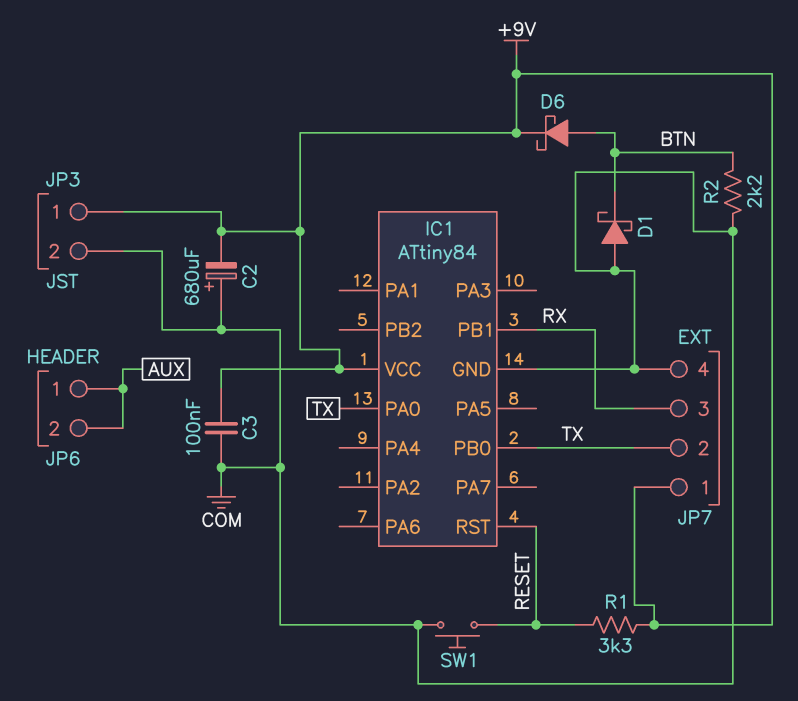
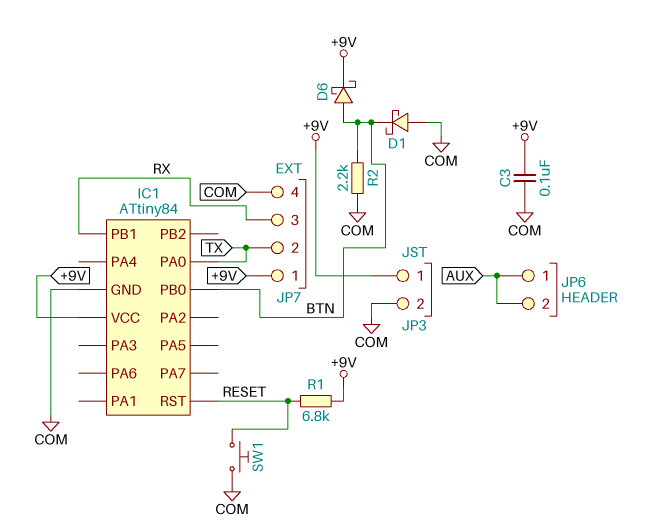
C2: 680uF (plus COM, minus +9V) -> none
IC1 pin PB0: TX -> BTN
R1: 3.3k (+9V, RESET) -> 6.8k (+9V, RESET)

